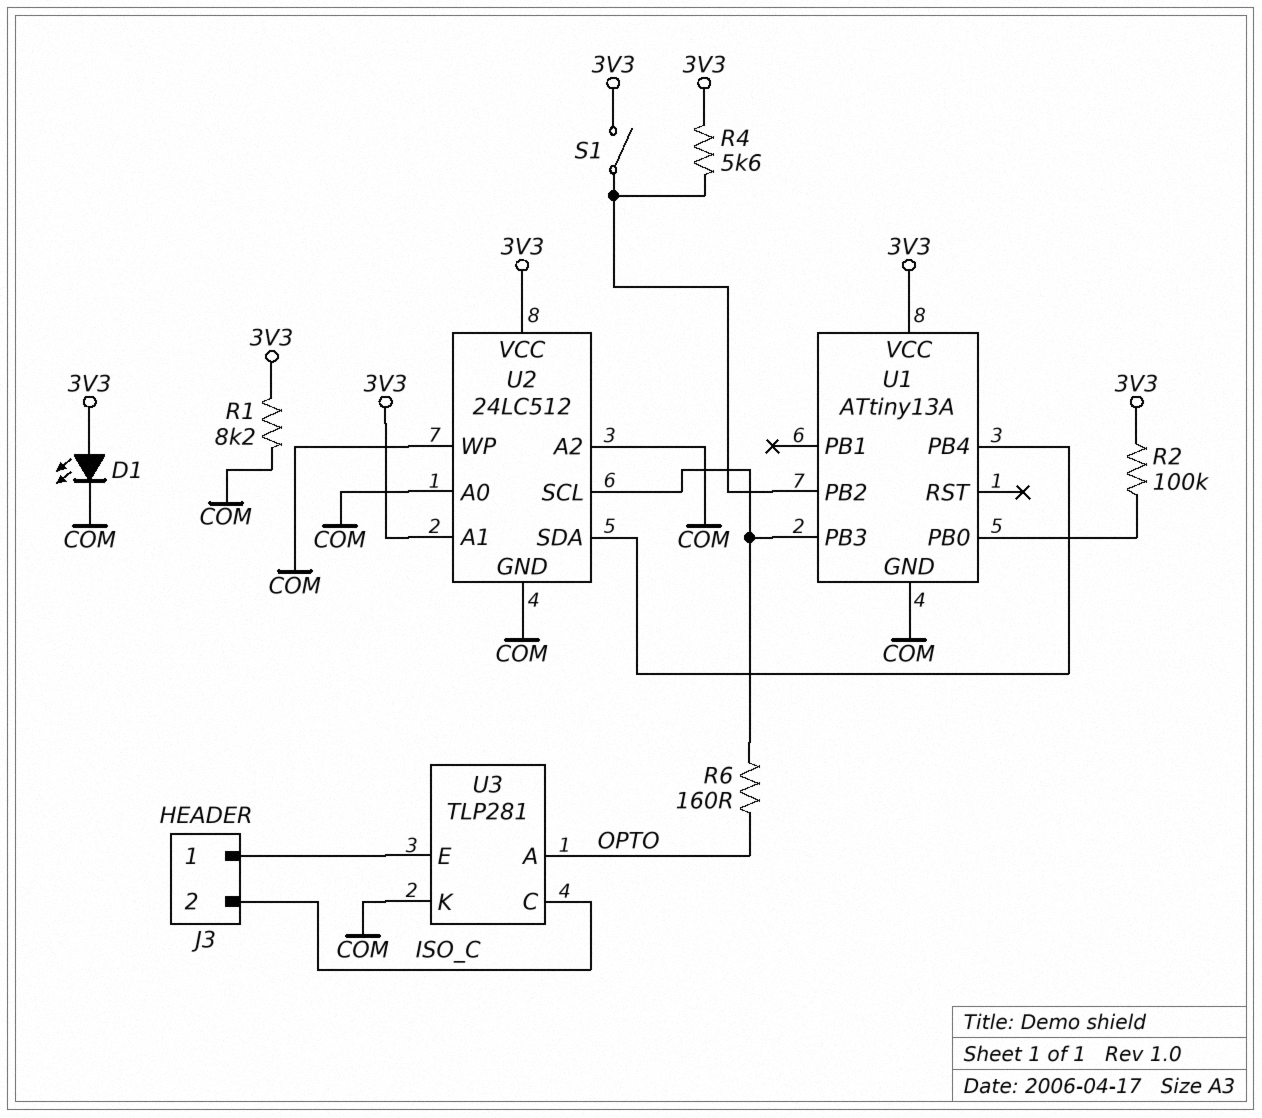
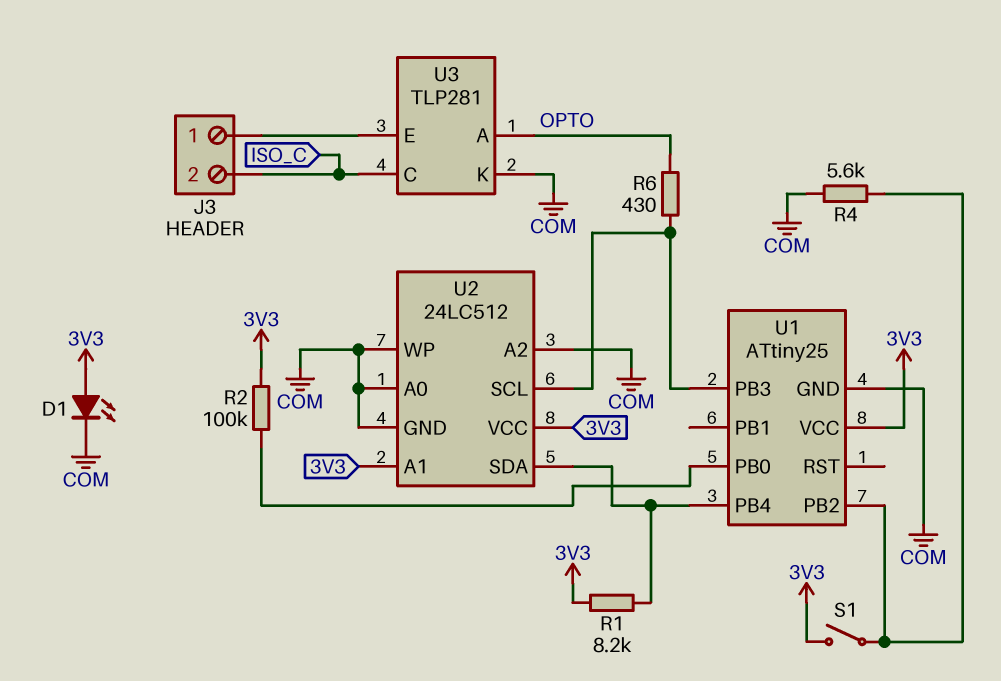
R1: 8.2k (3V3, COM) -> 8.2k (3V3, U1/PB4)
R4: 5.6k (3V3, U1/PB2) -> 5.6k (COM, U1/PB2)
R6: 160 (OPTO, U1/PB3) -> 430 (OPTO, U1/PB3)
U1: ATtiny13A -> ATtiny25

